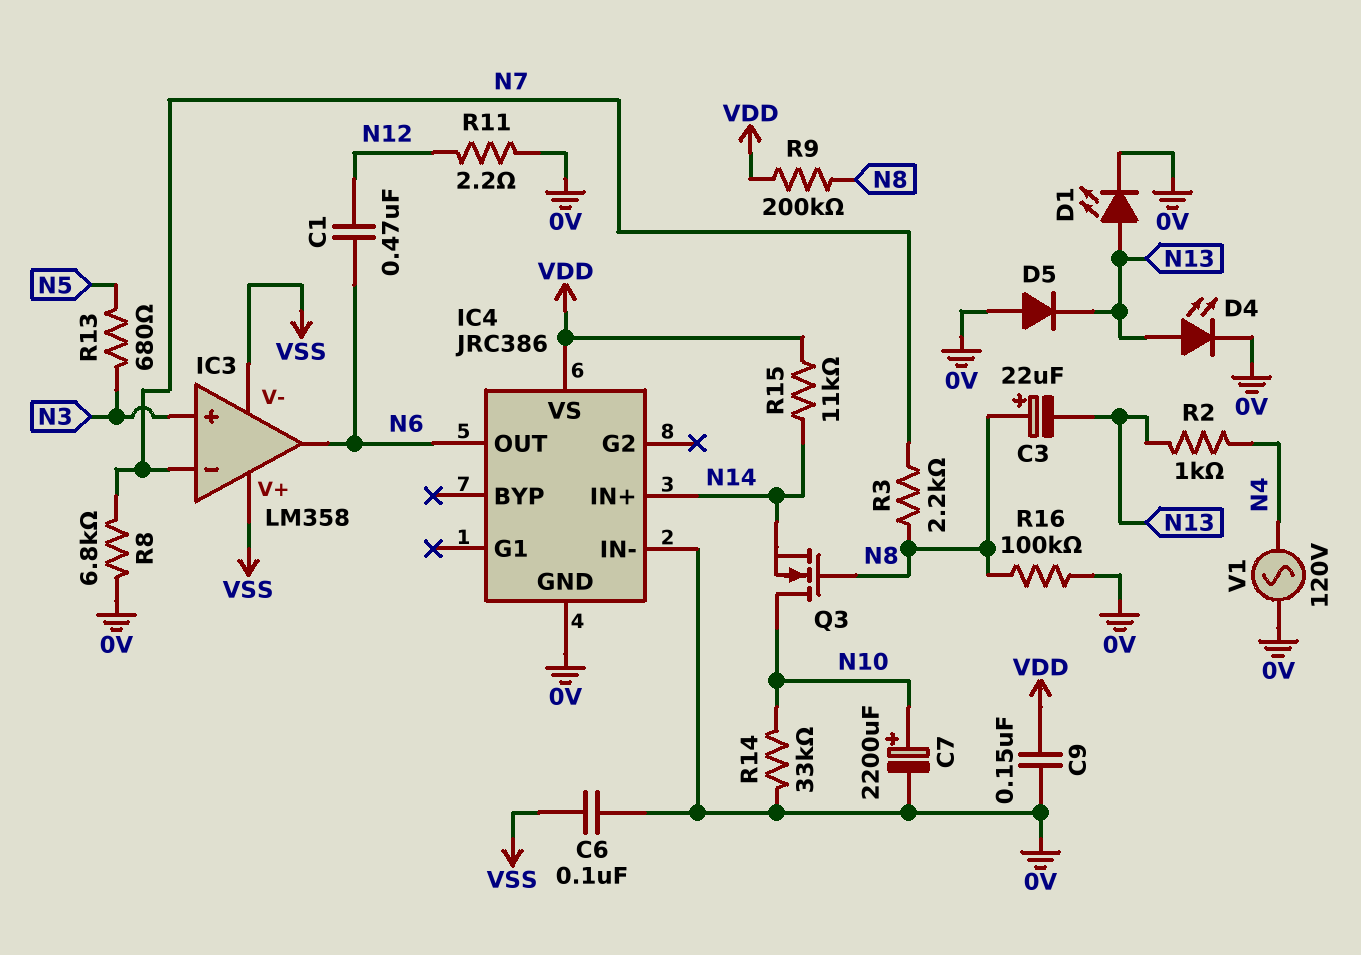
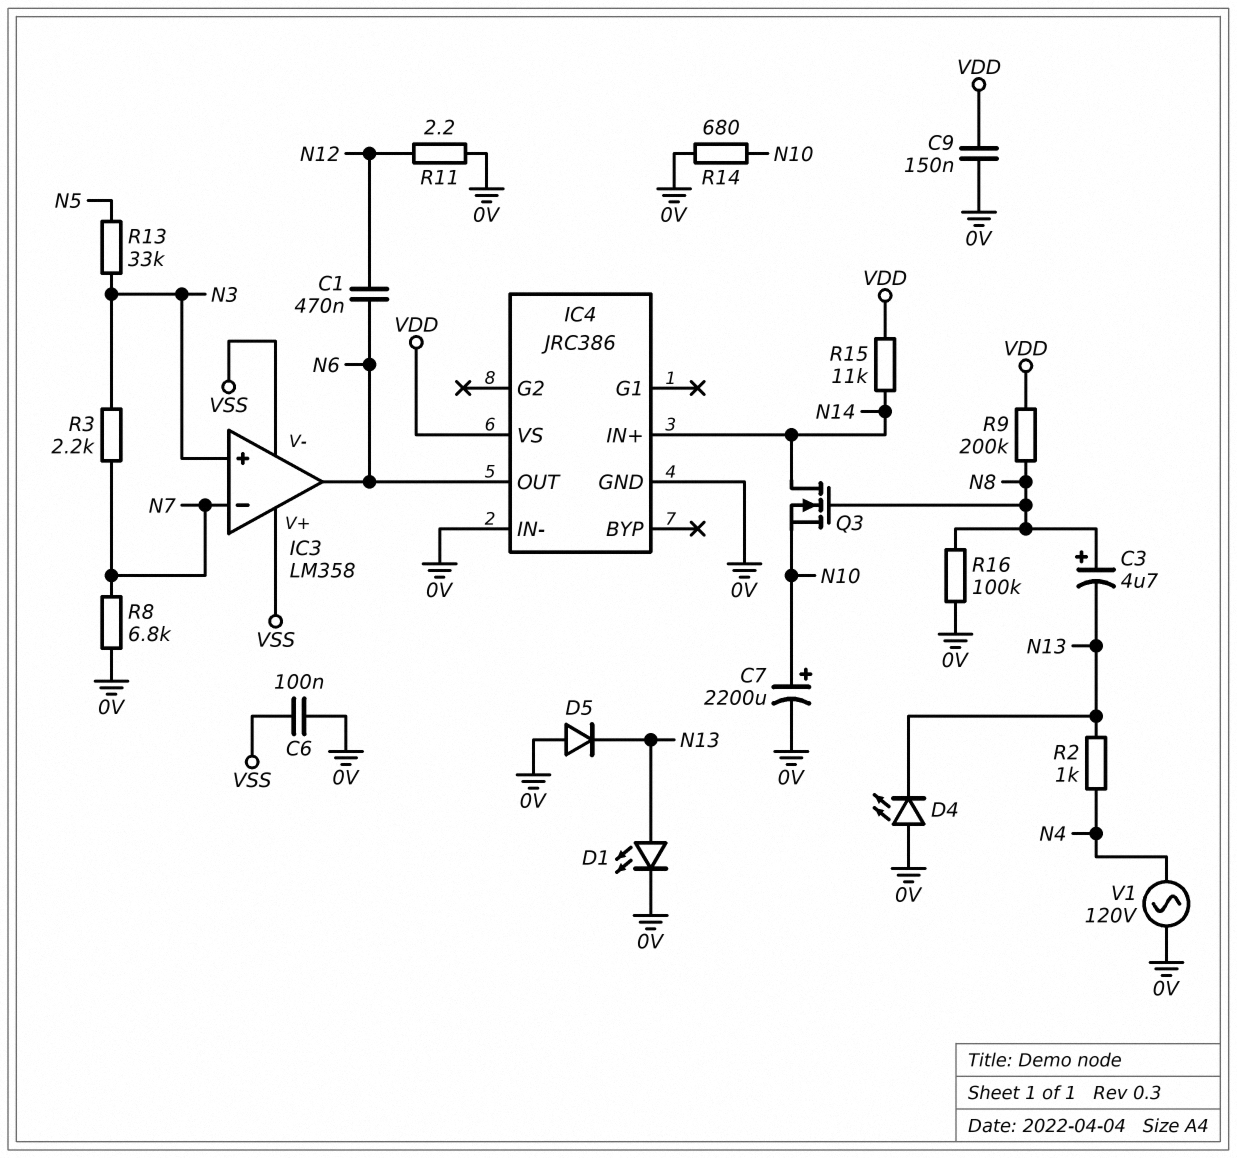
C3: 22uF (plus N8, minus N13) -> 4.7uF (plus N8, minus N13)
D4: LED (A N13, K 0V) -> LED (A 0V, K N13)
Q3: NMOS (G N8, D N10, S N14) -> NMOS (G N8, D N14, S N10)
R3: 2.2k (N7, N8) -> 2.2k (N3, N7)
R13: 680 (N3, N5) -> 33k (N3, N5)
R14: 33k (0V, N10) -> 680 (0V, N10)

